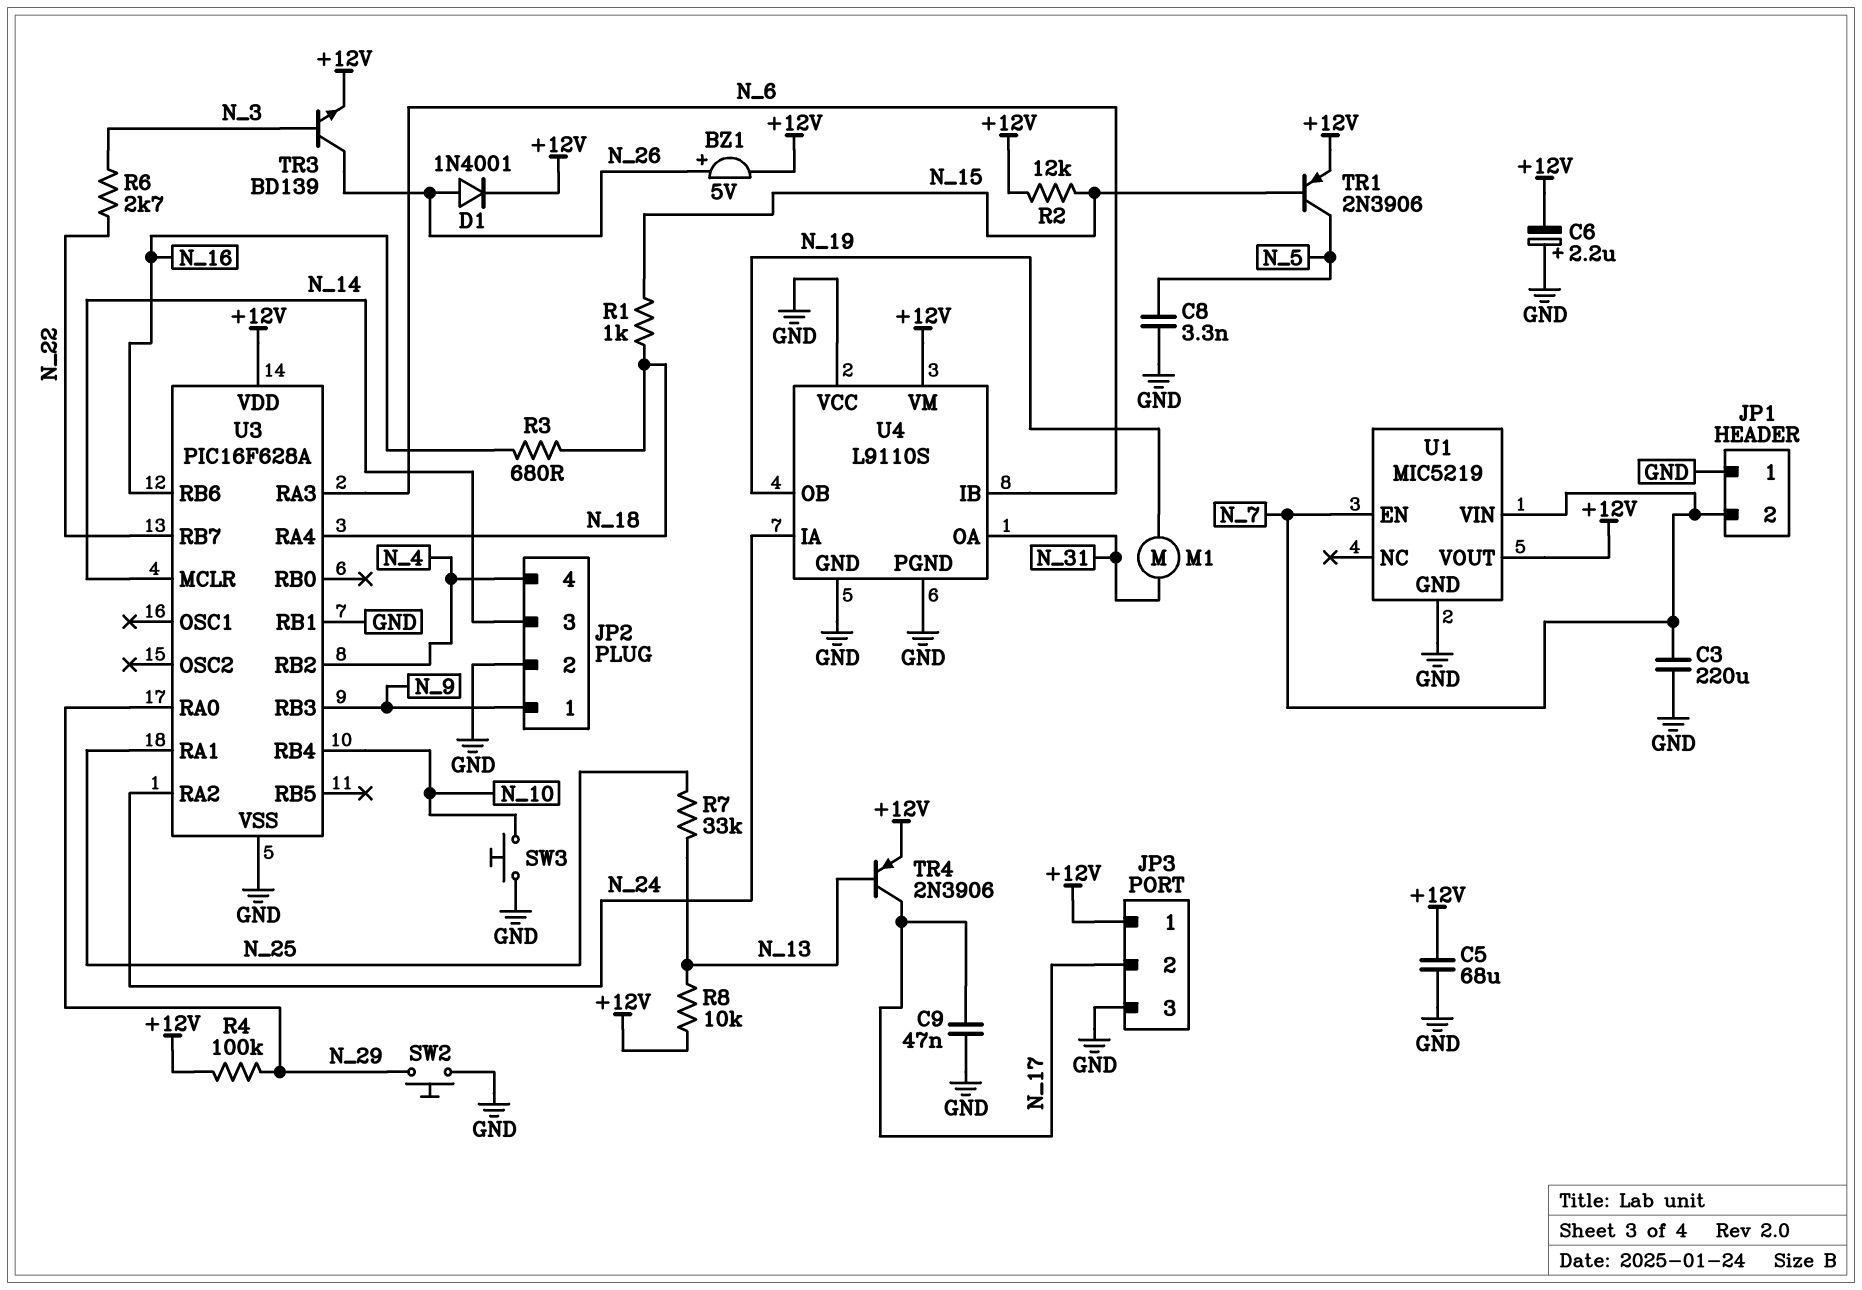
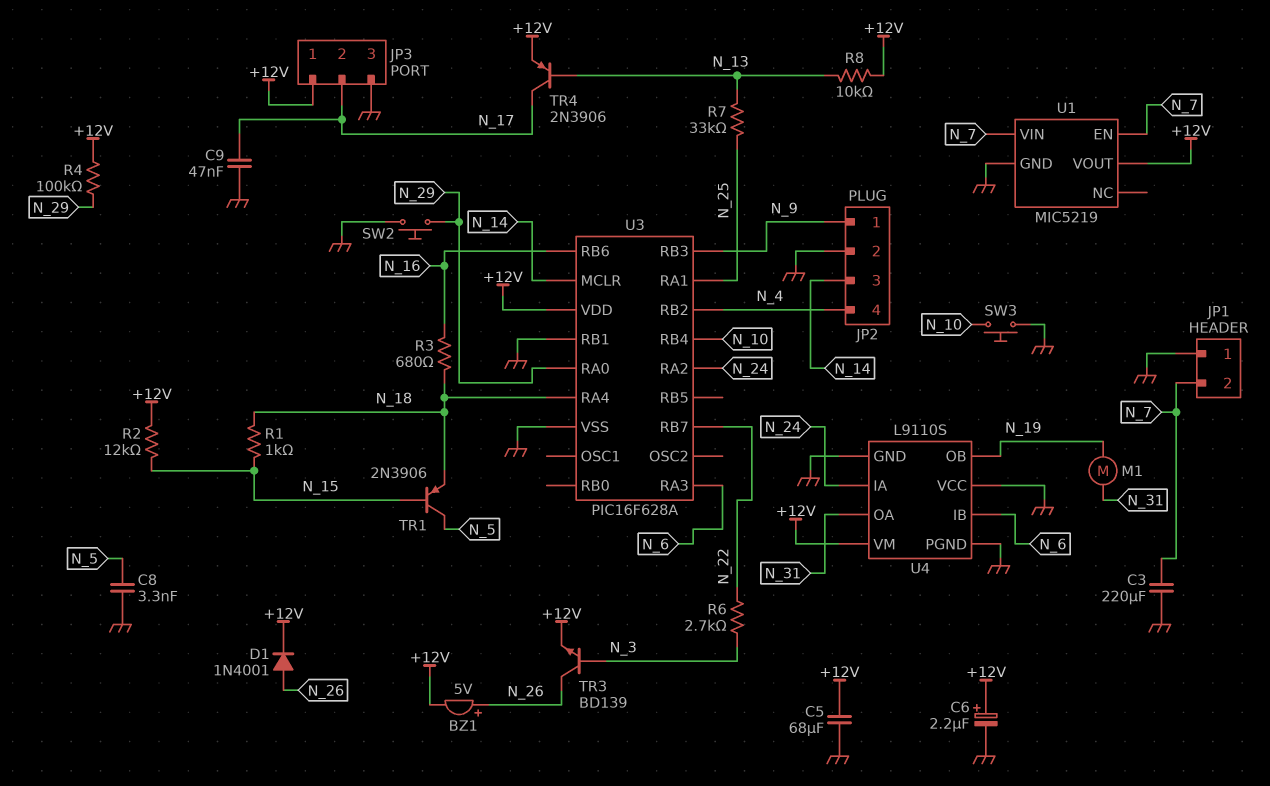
C6: 2.2uF (plus GND, minus +12V) -> 2.2uF (plus +12V, minus GND)
TR1: PNP 2N3906 (B N_15, C N_5, E +12V) -> PNP 2N3906 (B N_15, C N_5, E N_18)

